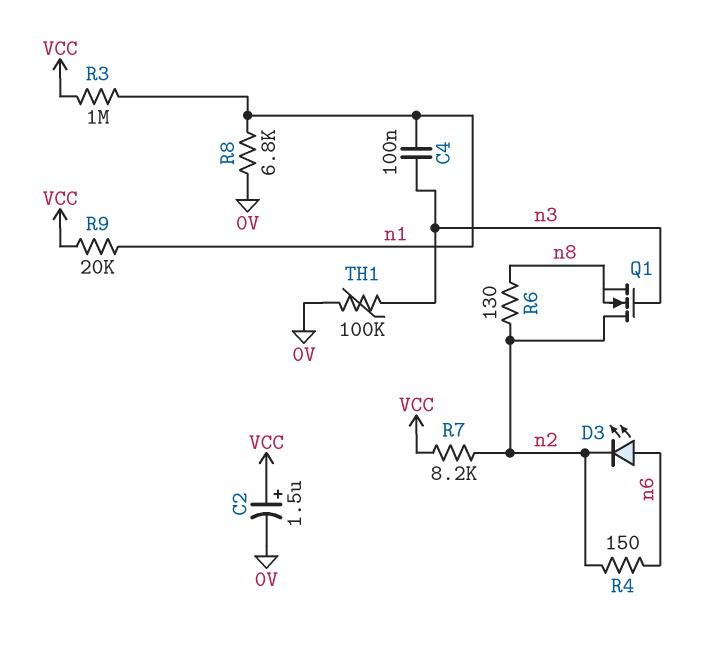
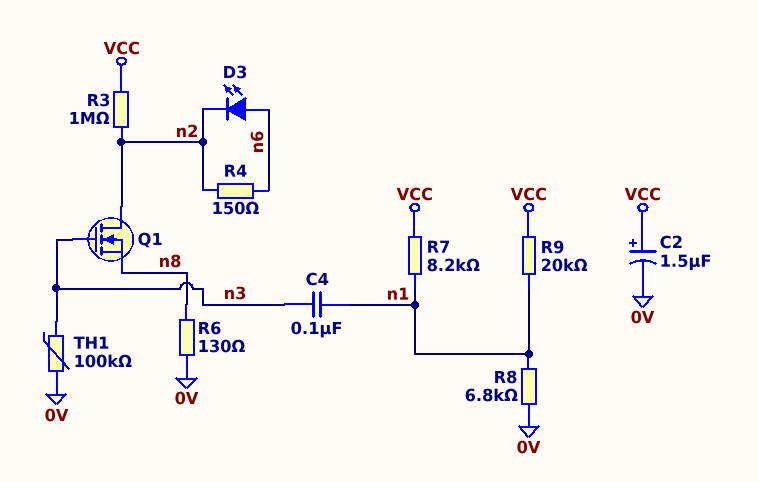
R3: 1M (VCC, n1) -> 1M (VCC, n2)
R6: 130 (n2, n8) -> 130 (0V, n8)
R7: 8.2k (VCC, n2) -> 8.2k (VCC, n1)

